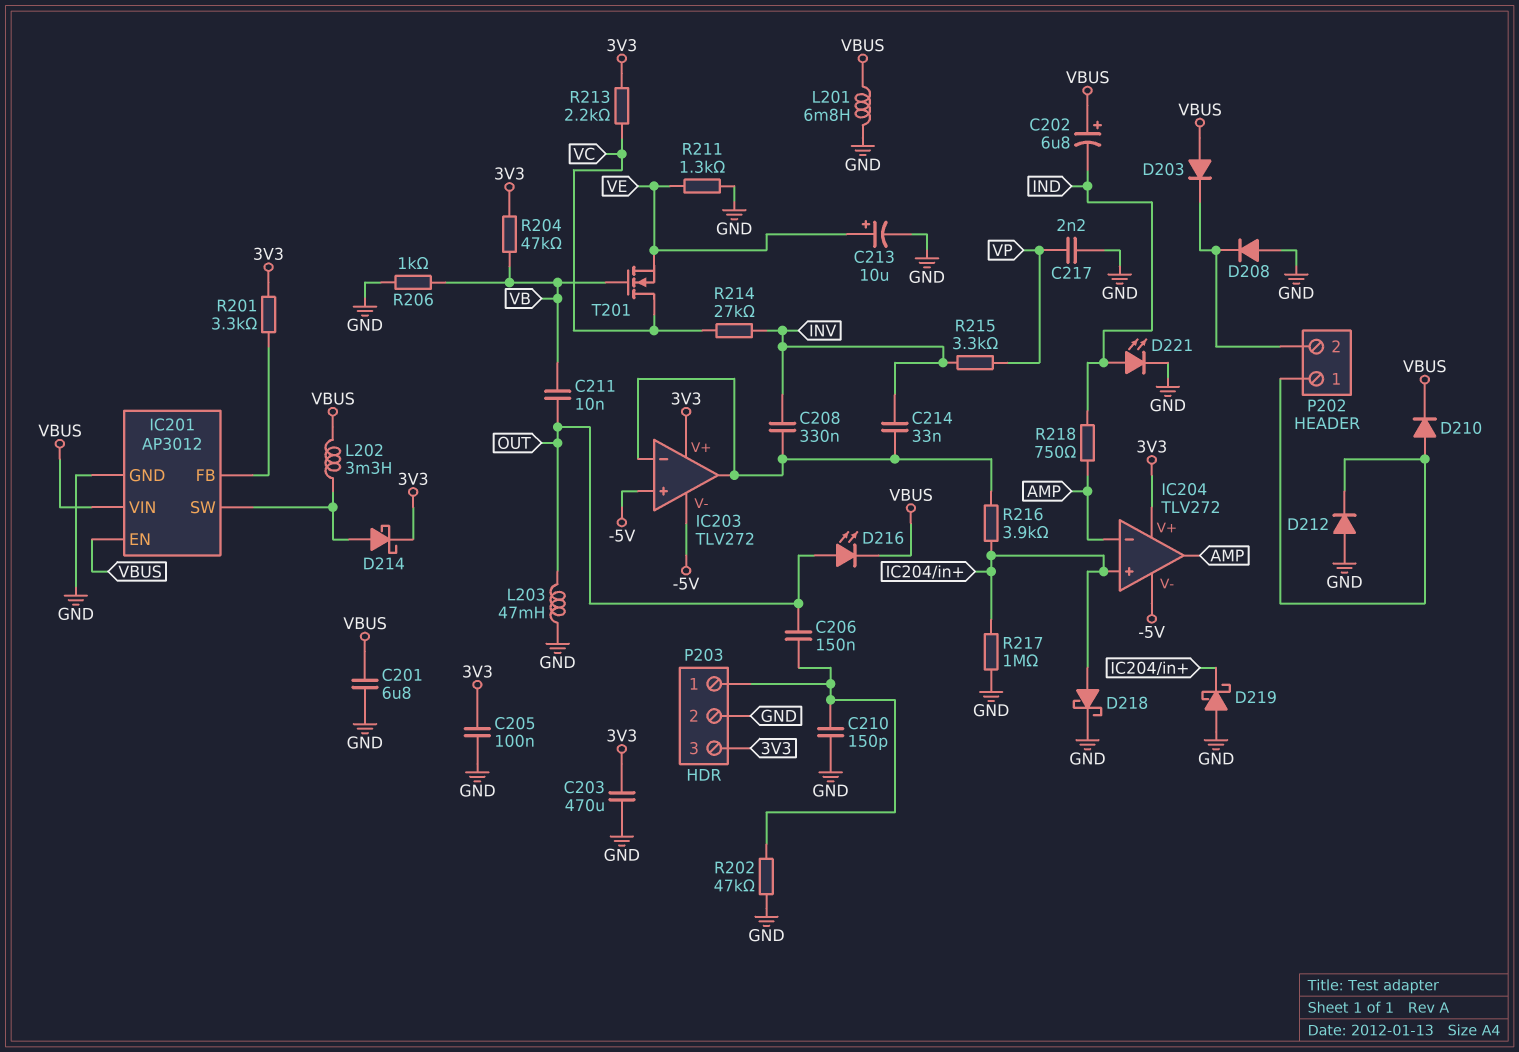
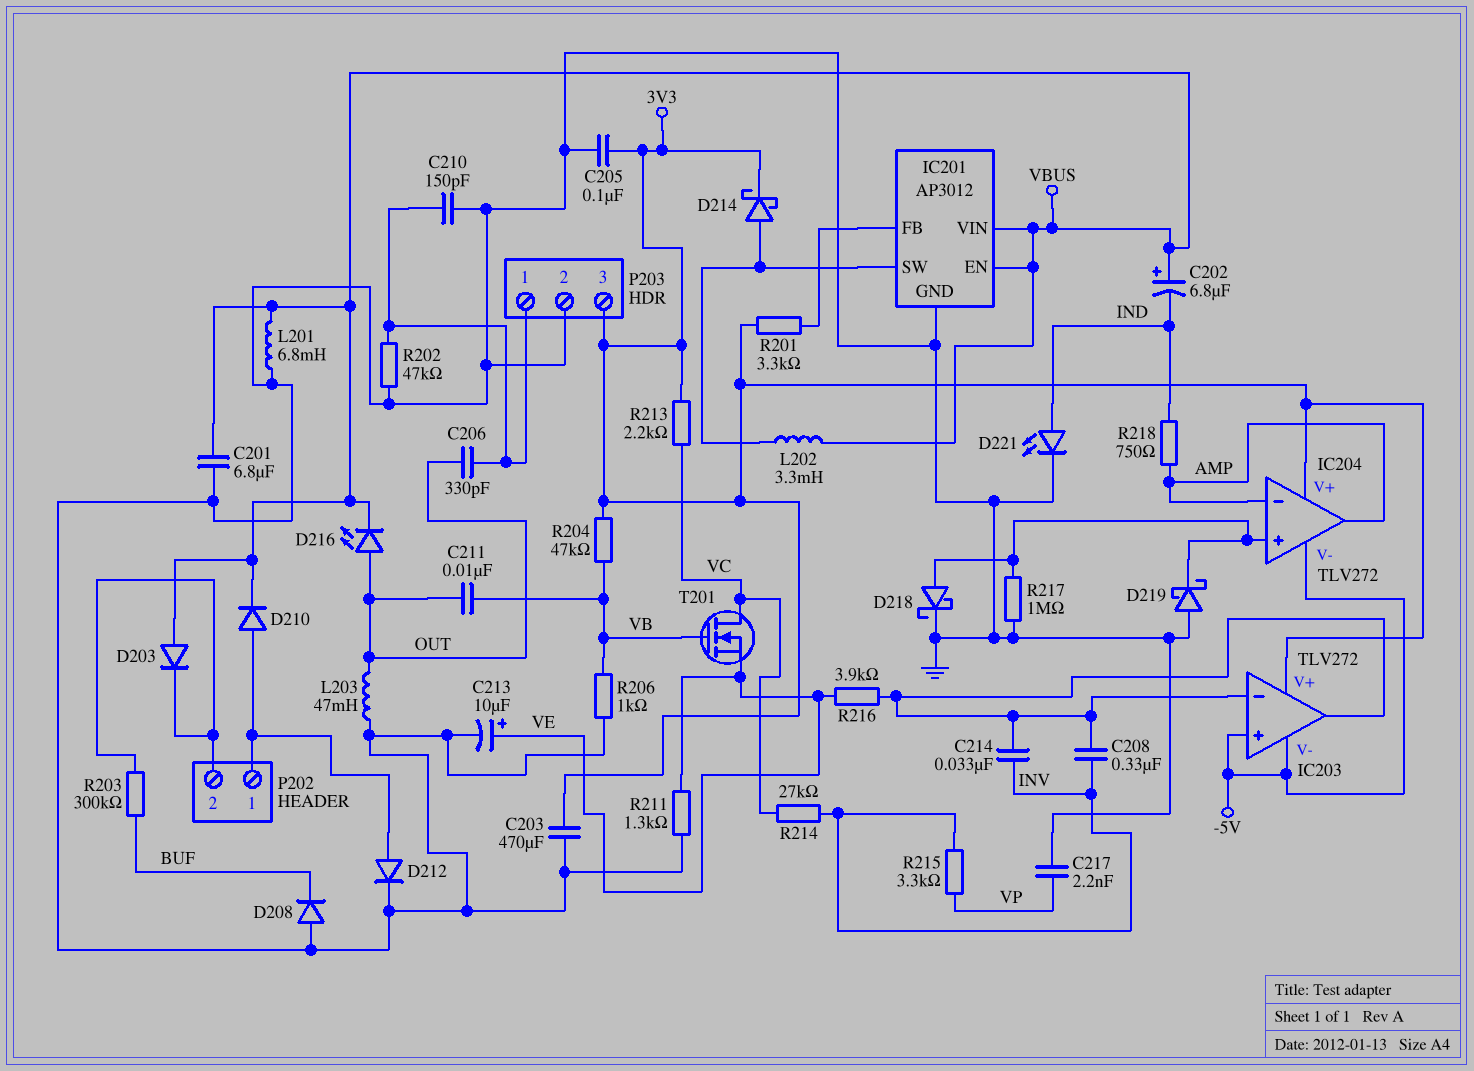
C206: 150nF (OUT, P203/1) -> 330pF (OUT, P203/1)
D208: diode (A GND, K P202/2) -> diode (A GND, K BUF)
D212: diode (A GND, K P202/1) -> diode (A P202/1, K GND)
R203: none -> 300k (BUF, P202/2)
R216: 3.9k (IC203/in-, IC204/in+) -> 3.9k (IC203/in-, VE)

